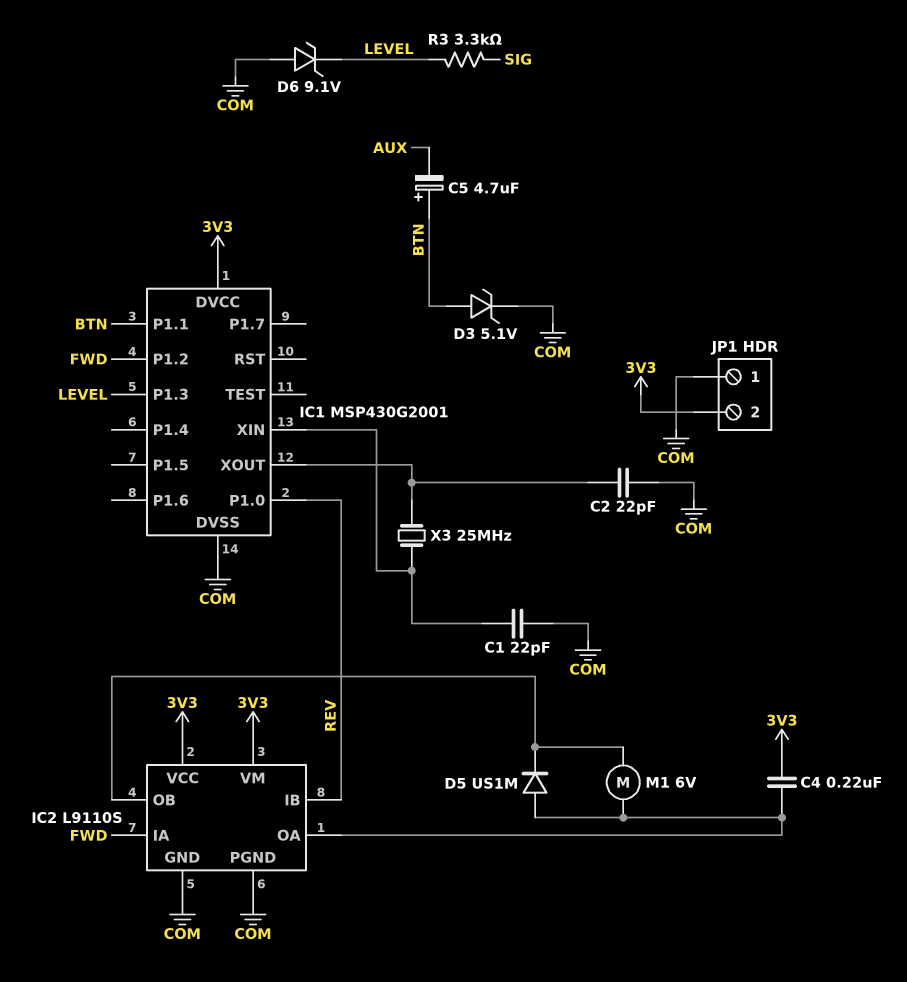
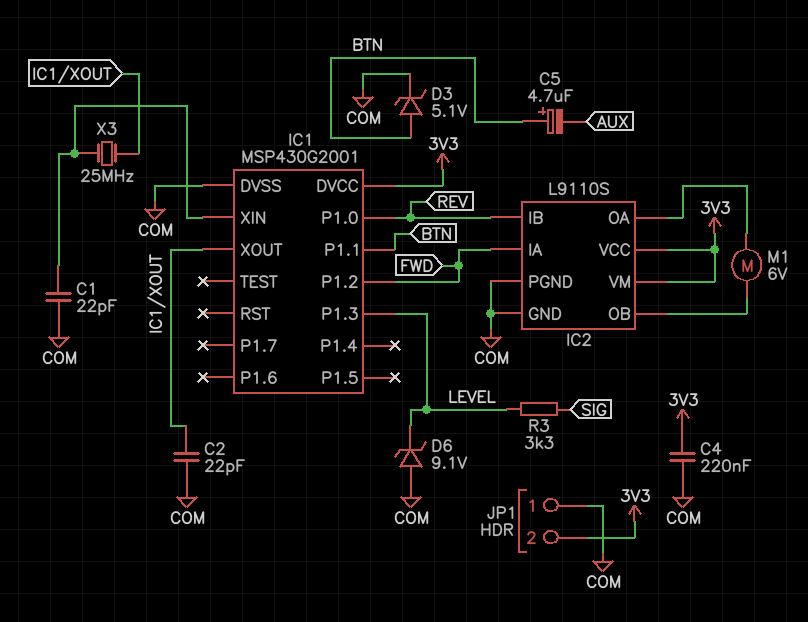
C4: 220nF (3V3, IC2/OA) -> 220nF (3V3, COM)
D5: diode US1M (A IC2/OA, K IC2/OB) -> none

